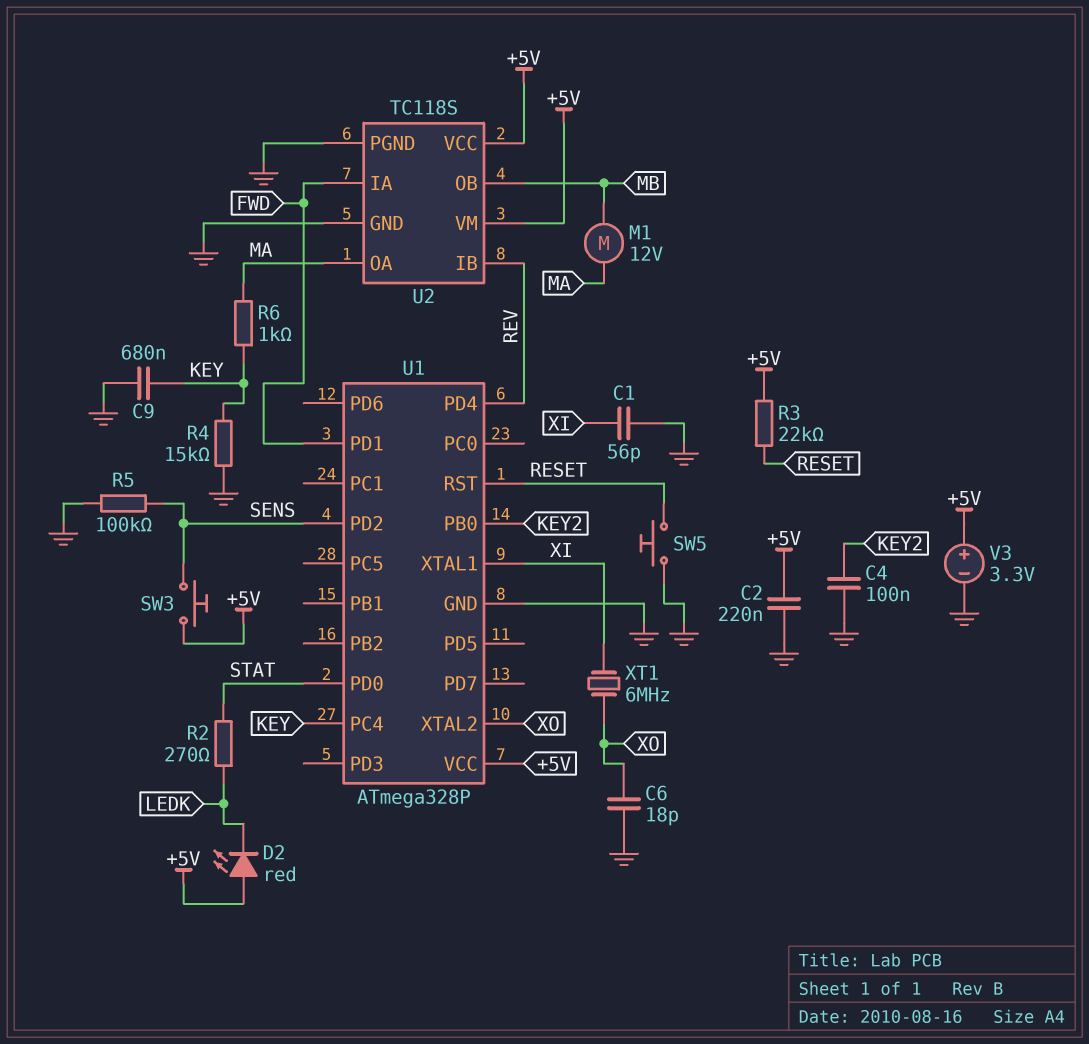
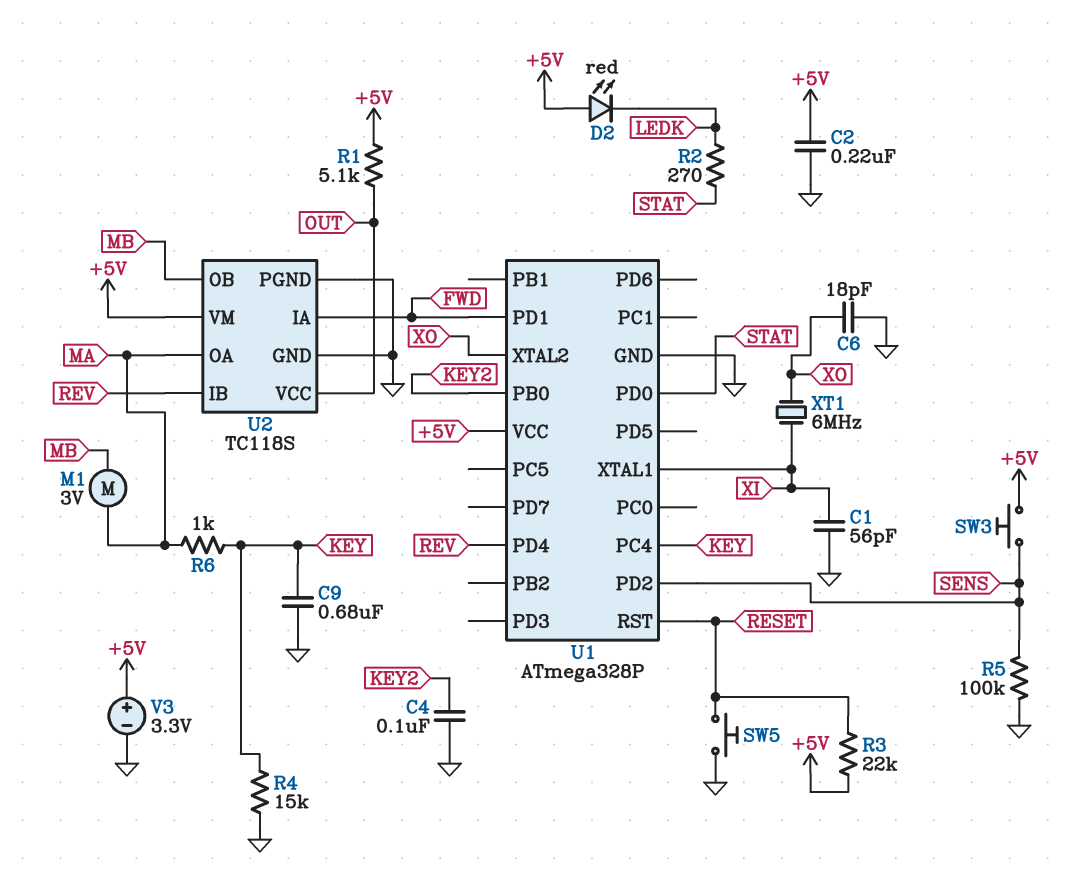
M1: motor 12V (MA, MB) -> motor 3V (MA, MB)
R1: none -> 5.1k (+5V, OUT)
U2 pin VCC: +5V -> OUT

